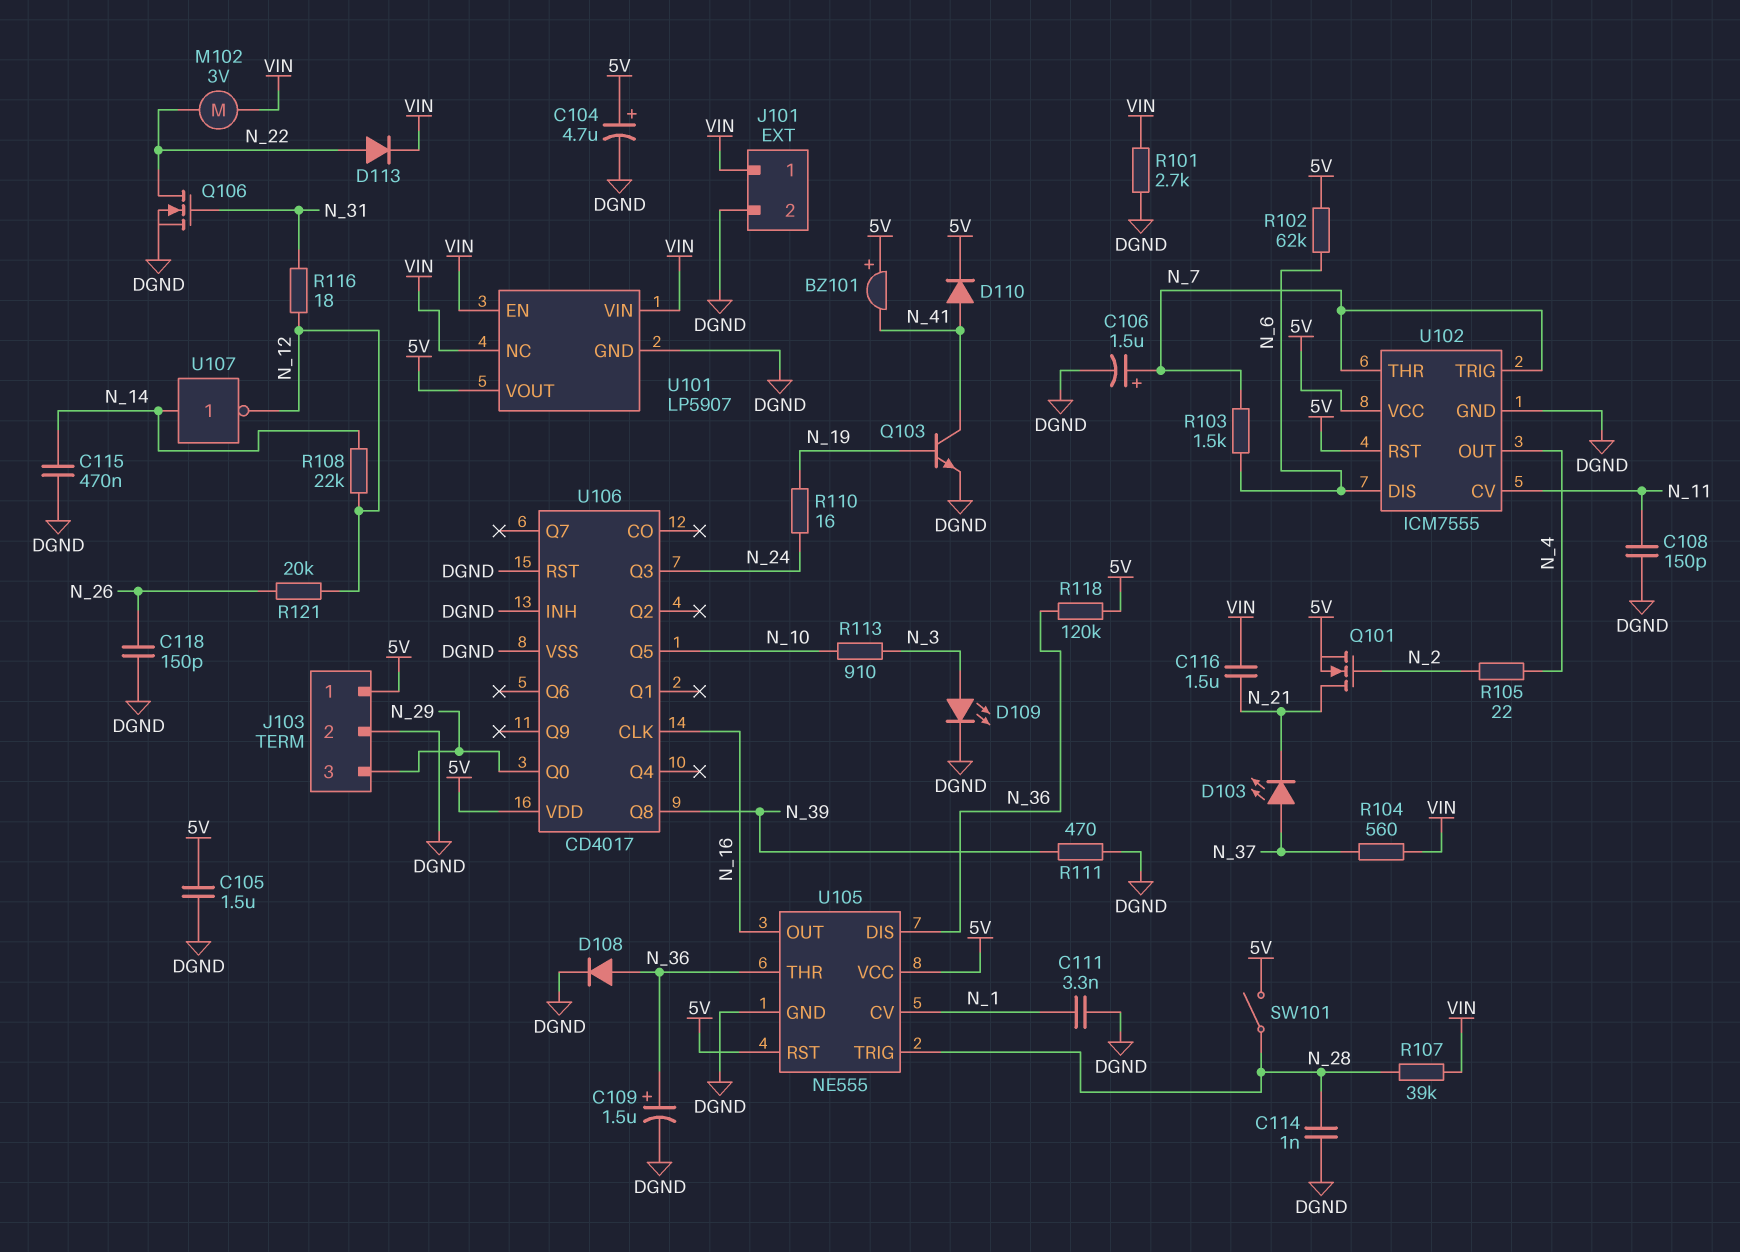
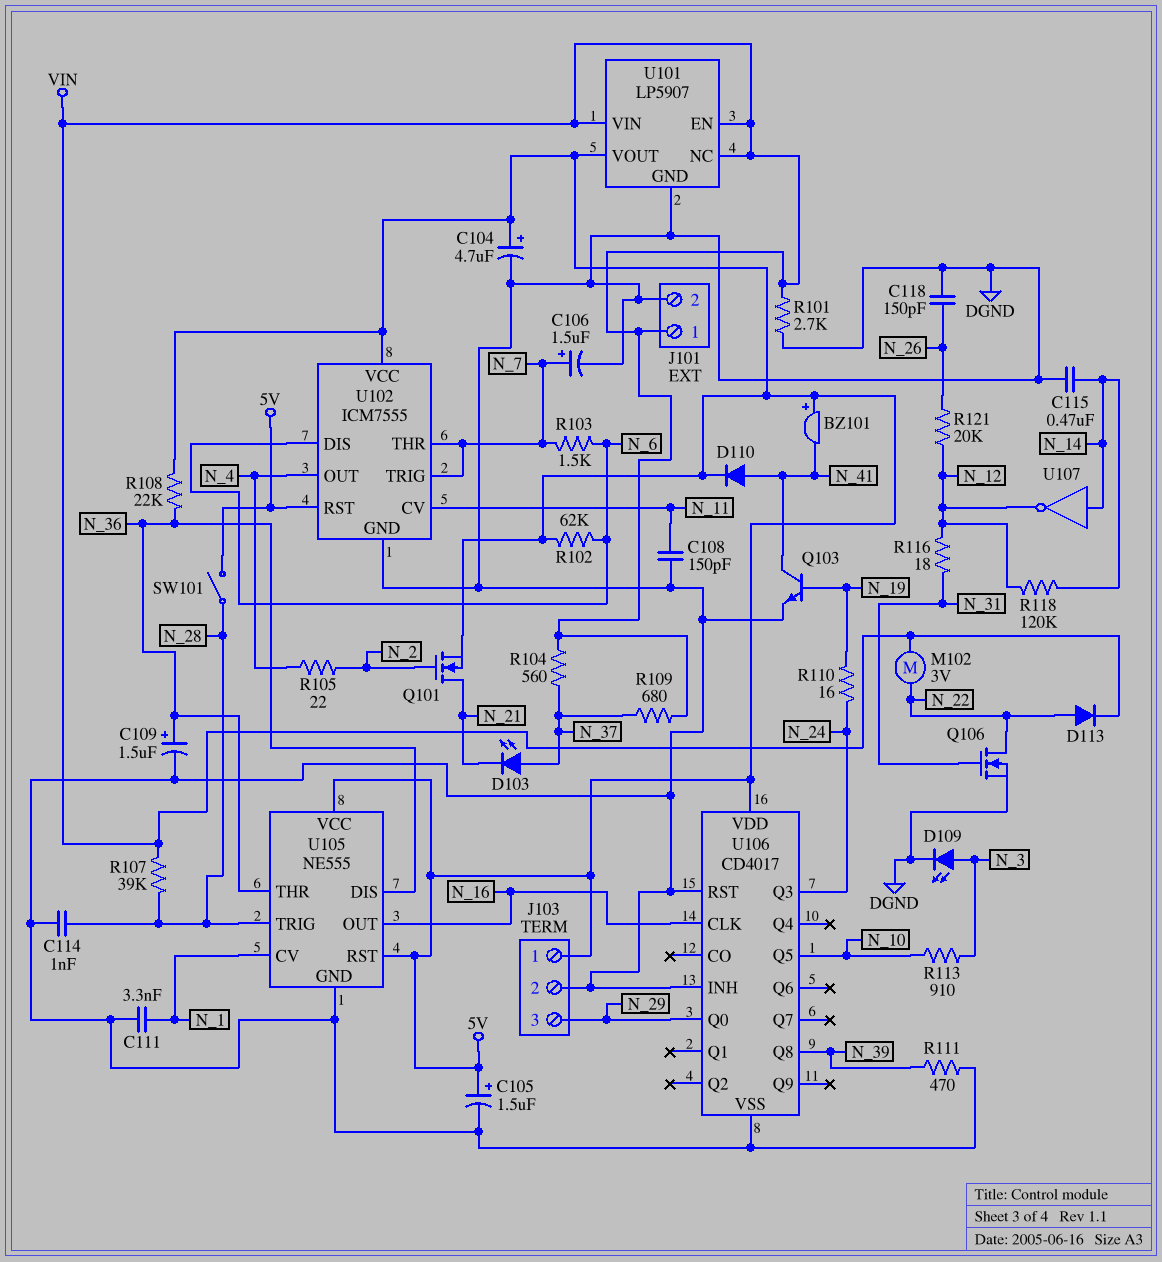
C105: 1.5uF (5V, DGND) -> 1.5uF (plus 5V, minus DGND)
C116: 1.5uF (N_21, VIN) -> none
D108: diode (A N_36, K DGND) -> none
R108: 22k (N_12, N_14) -> 22k (5V, N_36)
R109: none -> 680 (N_37, VIN)
R118: 120k (5V, N_36) -> 120k (N_12, N_14)

